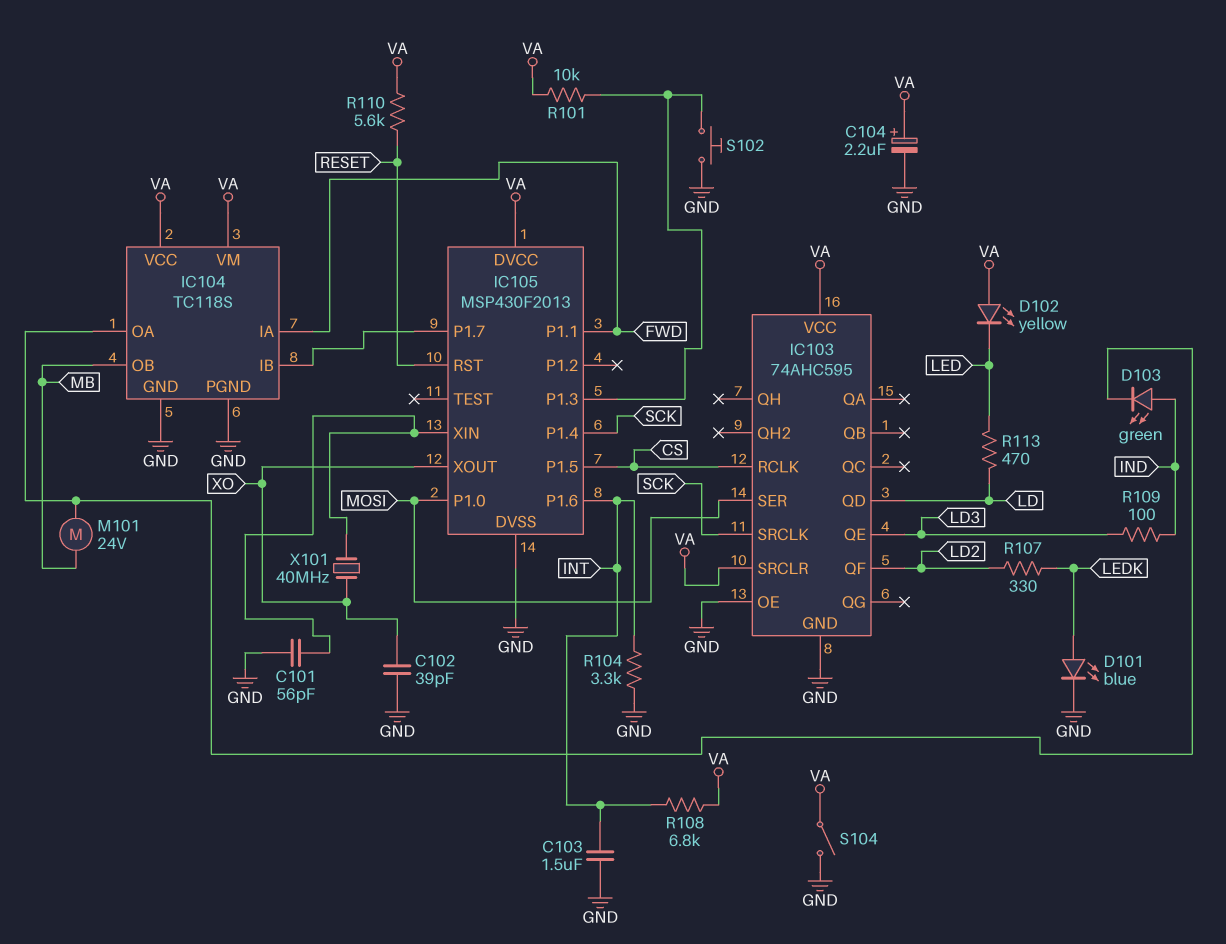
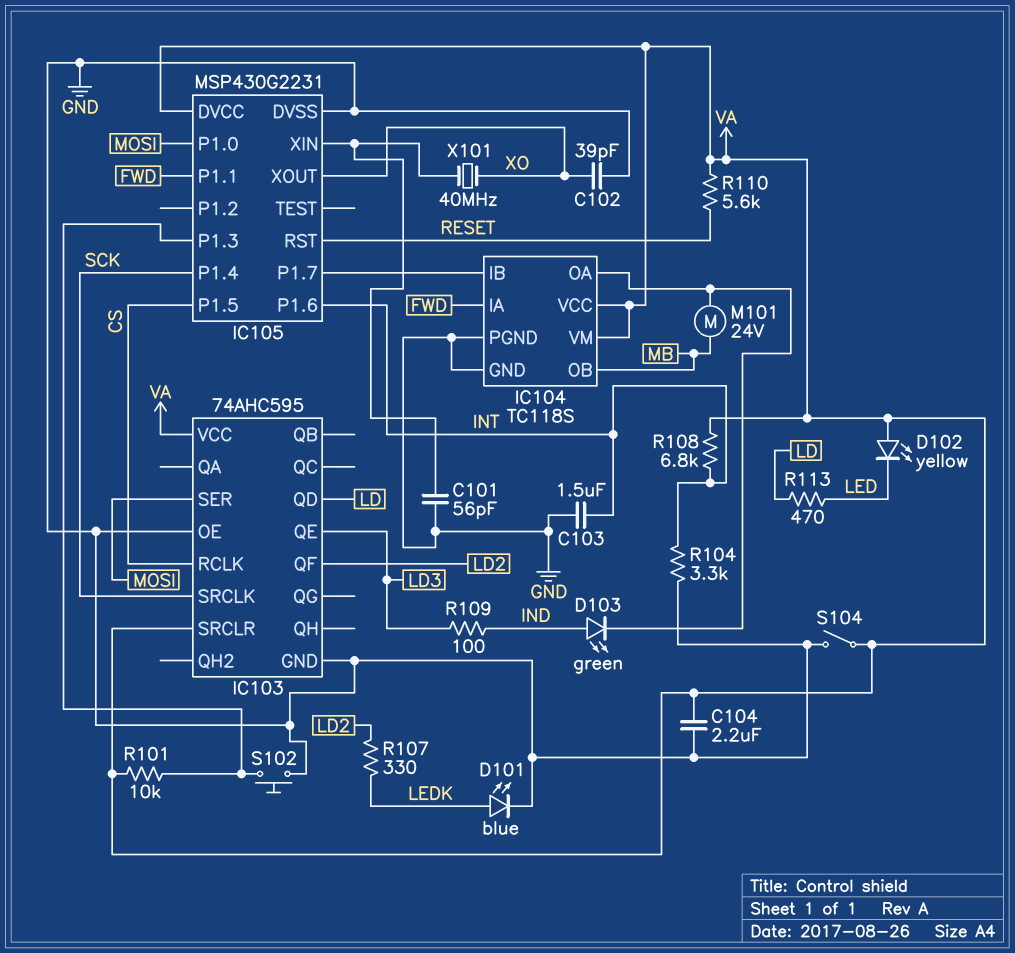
C104: 2.2uF (plus VA, minus GND) -> 2.2uF (GND, VA)
IC105: MSP430F2013 -> MSP430G2231

